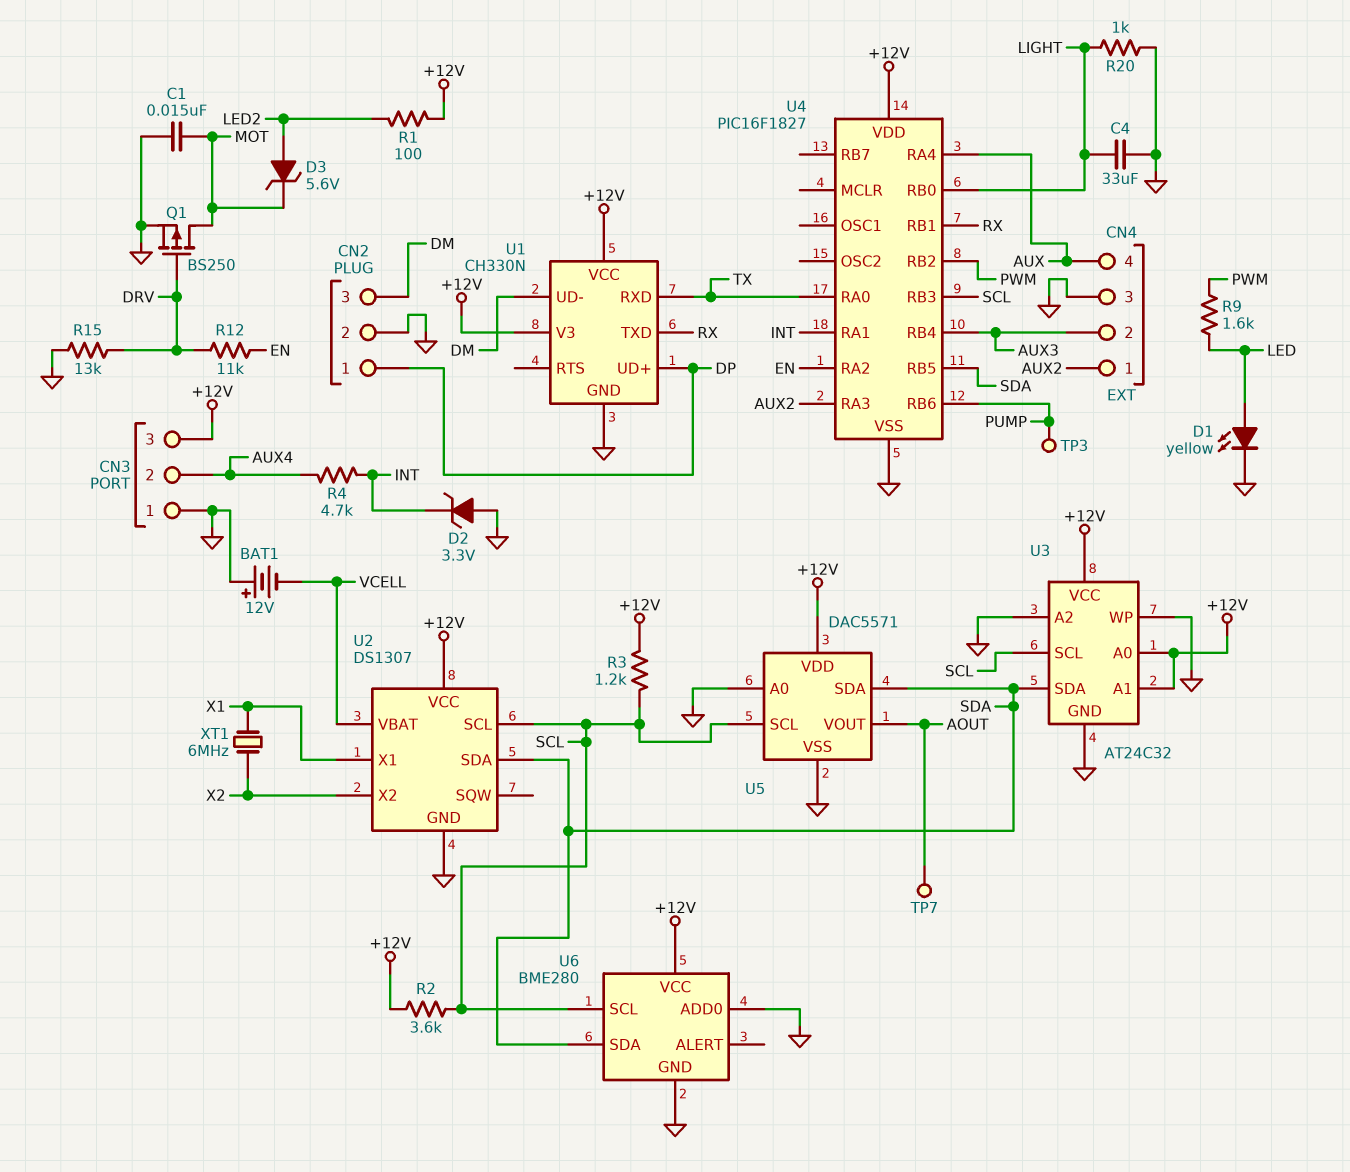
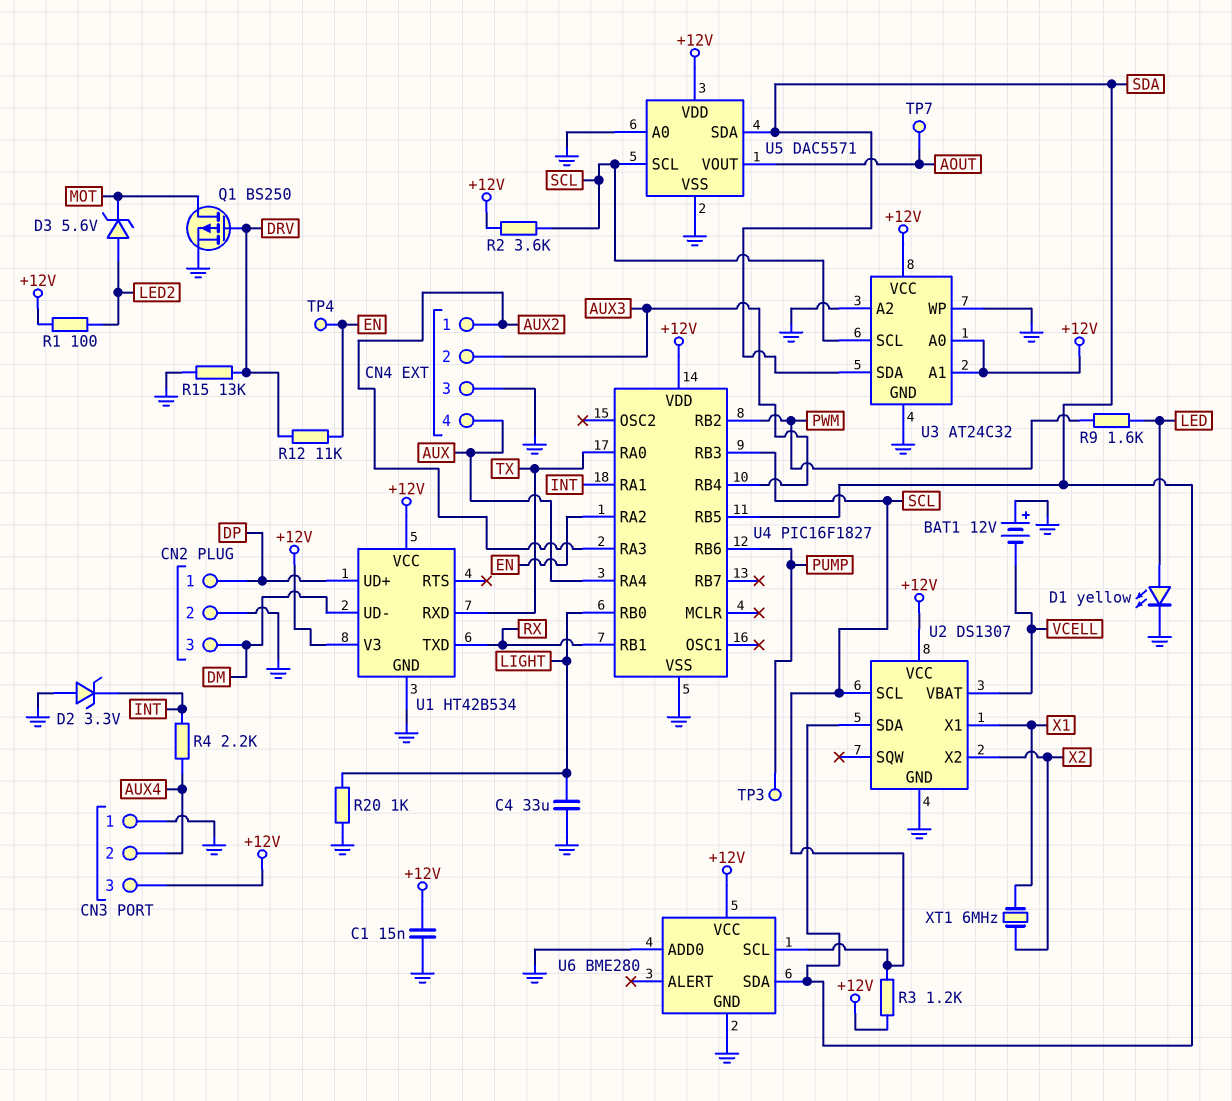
C1: 15nF (GND, MOT) -> 15nF (+12V, GND)
R4: 4.7k (AUX4, INT) -> 2.2k (AUX4, INT)
TP4: none -> test point (EN)
U1: CH330N -> HT42B534

